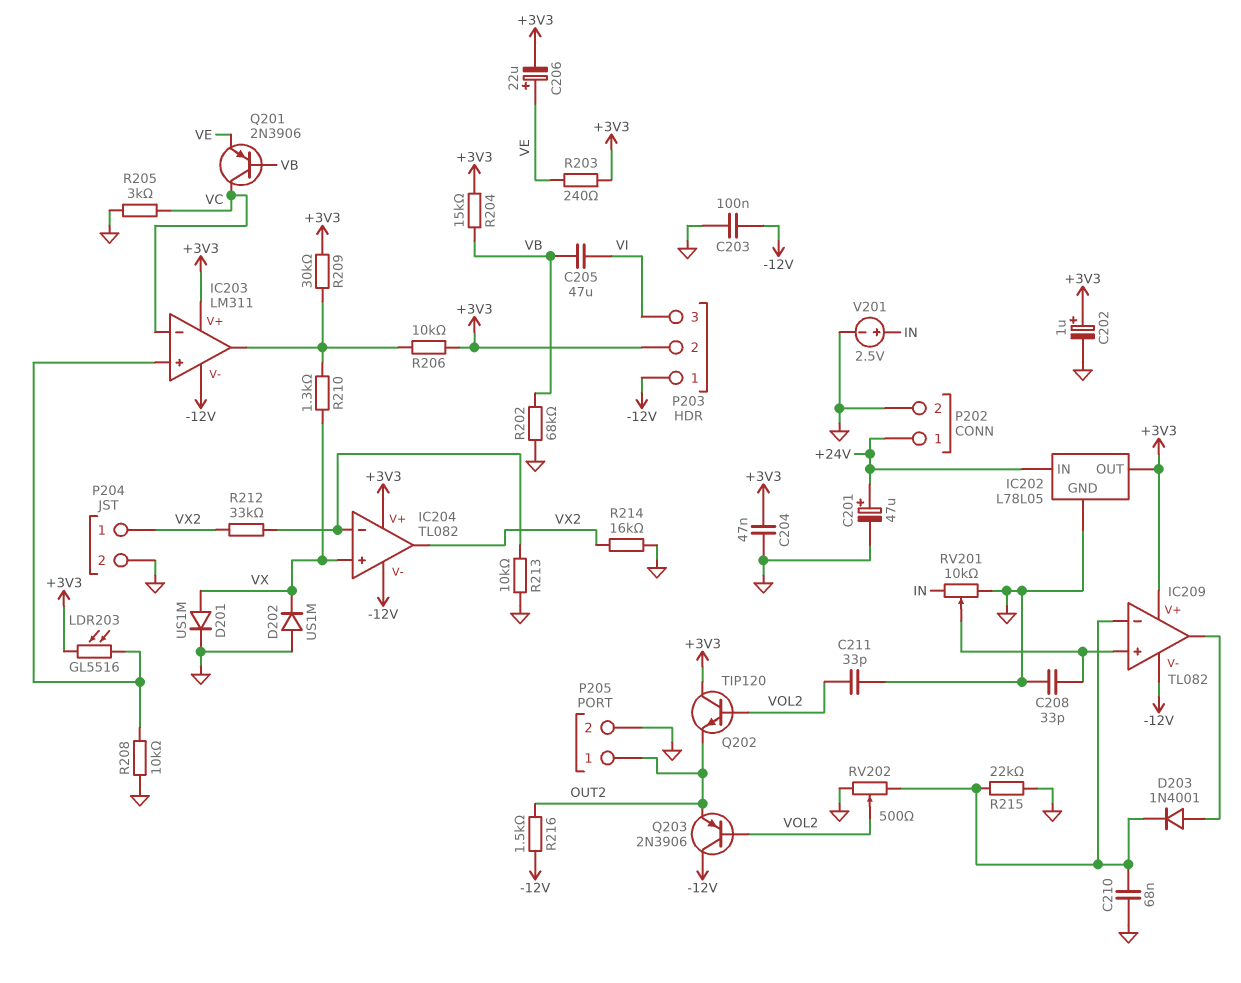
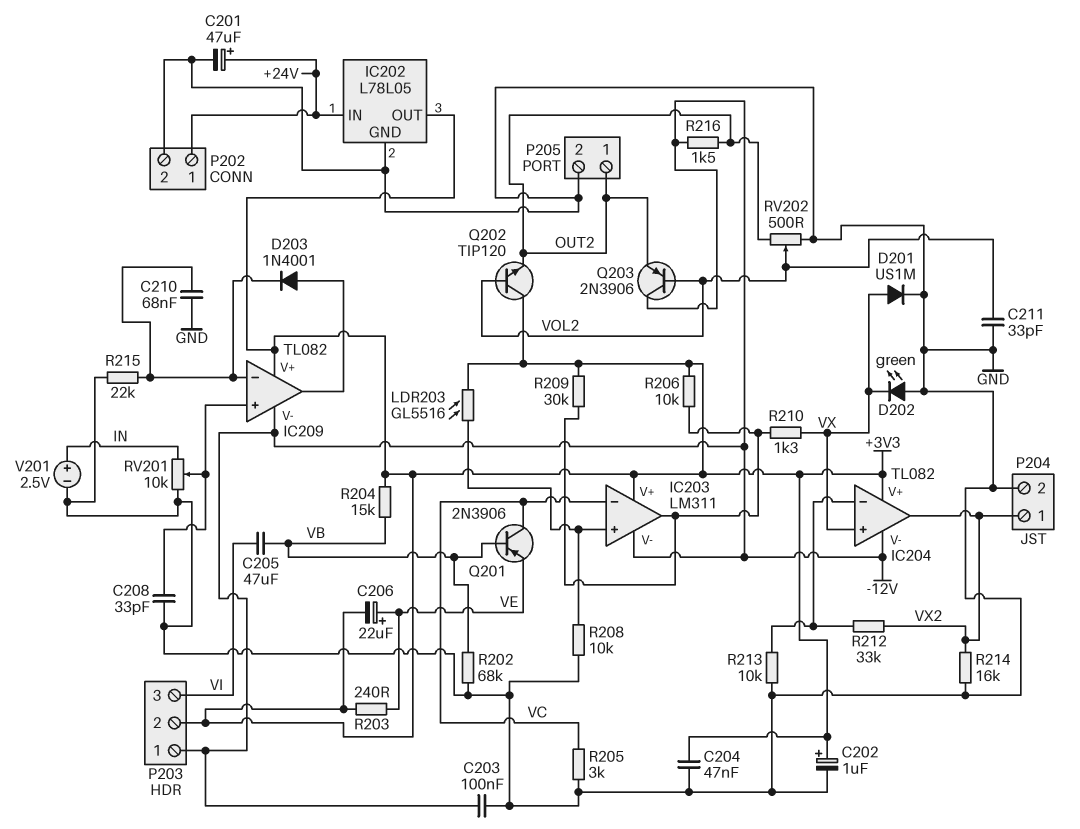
D202: diode US1M (A GND, K VX) -> LED green (A GND, K VX)
RV202: 500 (GND, IC209/in-, wiper VOL2) -> 500 (GND, OUT2, wiper VOL2)

